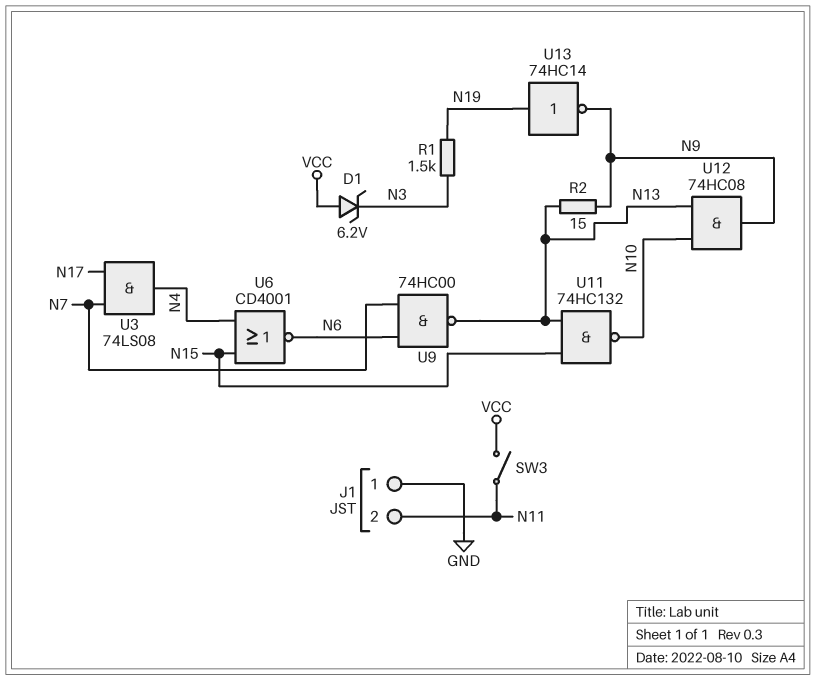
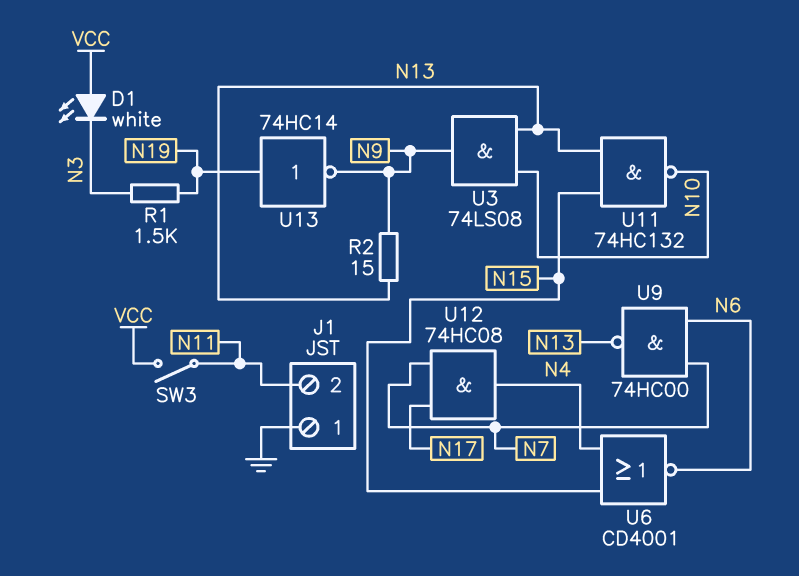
D1: zener 6.2V (A VCC, K N3) -> LED white (A VCC, K N3)
U3: AND 74LS08 (in N7, in N17, out N4) -> AND 74LS08 (in N10, in N13, out N9)
U12: AND 74HC08 (in N10, in N13, out N9) -> AND 74HC08 (in N7, in N17, out N4)

